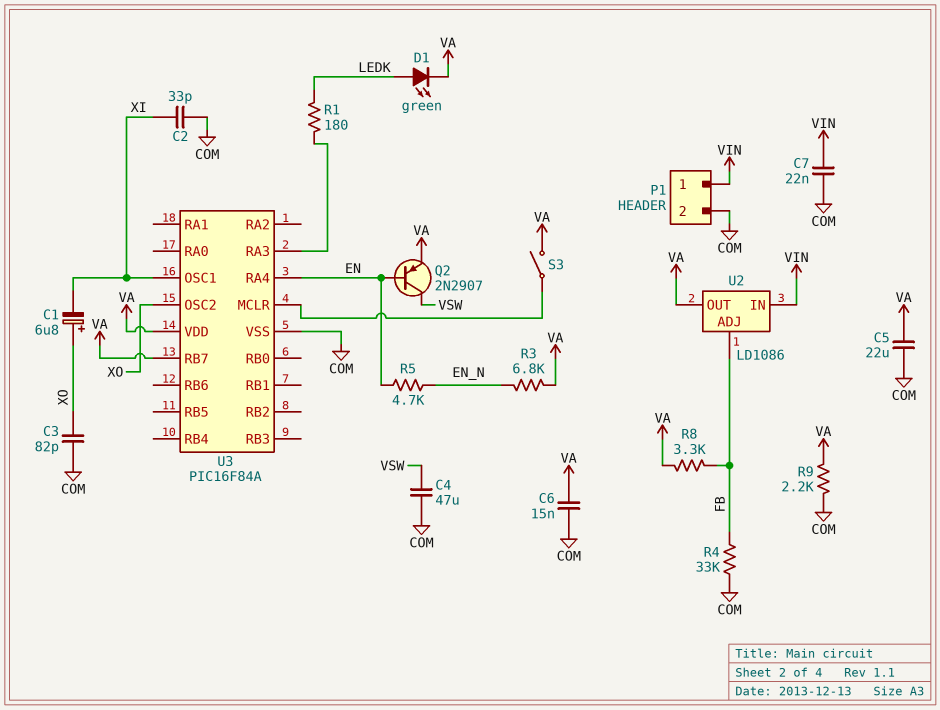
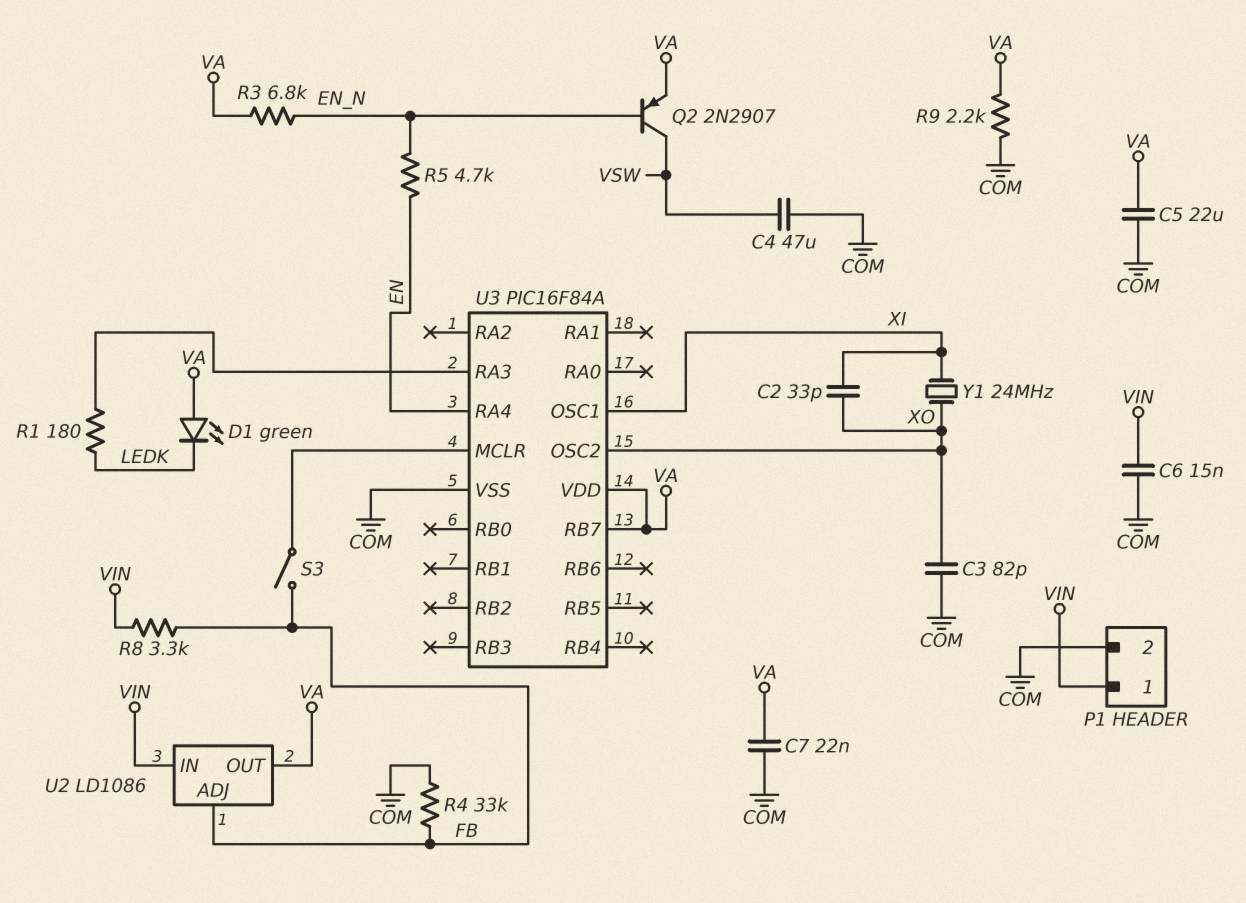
C1: 6.8uF (plus XO, minus XI) -> none
C2: 33pF (COM, XI) -> 33pF (XI, XO)
C6: 15nF (COM, VA) -> 15nF (COM, VIN)
C7: 22nF (COM, VIN) -> 22nF (COM, VA)
D1: LED green (A LEDK, K VA) -> LED green (A VA, K LEDK)
Q2: PNP 2N2907 (B EN, C VSW, E VA) -> PNP 2N2907 (B EN_N, C VSW, E VA)
R8: 3.3k (FB, VA) -> 3.3k (FB, VIN)
S3: switch (U3/MCLR, VA) -> switch (FB, U3/MCLR)
Y1: none -> 24MHz (XI, XO)

